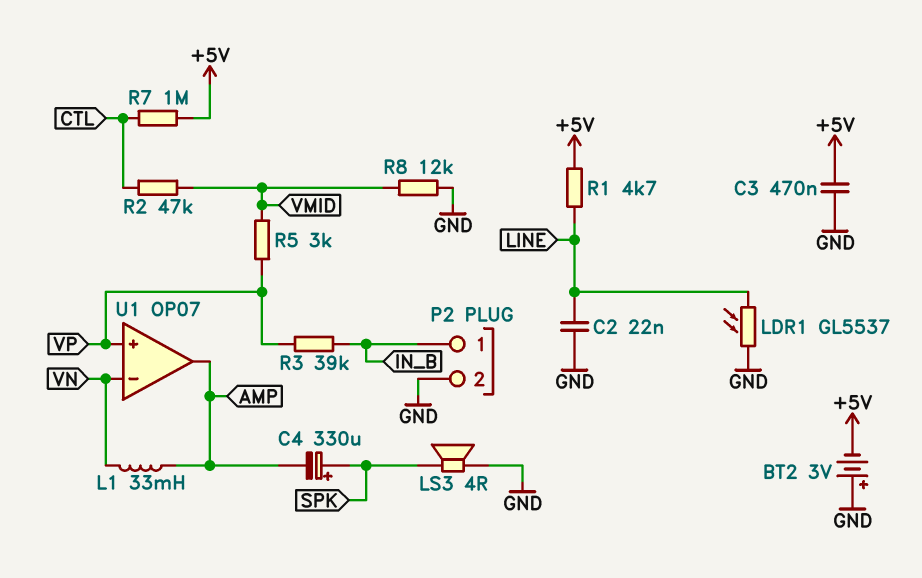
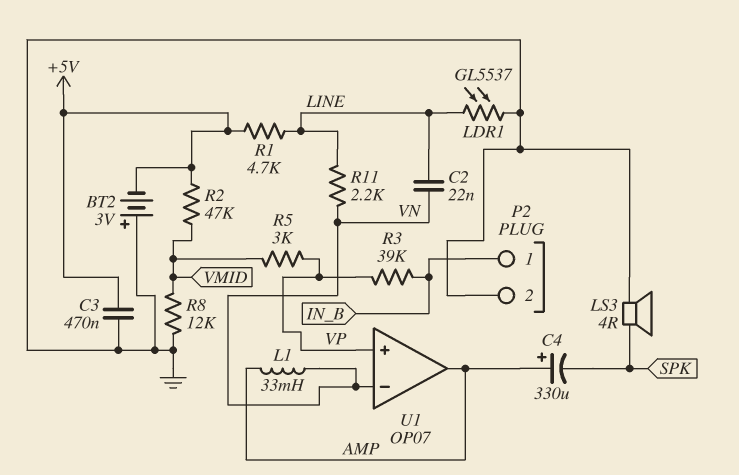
C2: 22nF (GND, LINE) -> 22nF (LINE, VN)
C4: 330uF (plus SPK, minus AMP) -> 330uF (plus AMP, minus SPK)
R2: 47k (CTL, VMID) -> 47k (+5V, VMID)
R7: 1M (+5V, CTL) -> none
R11: none -> 2.2k (LINE, VN)

